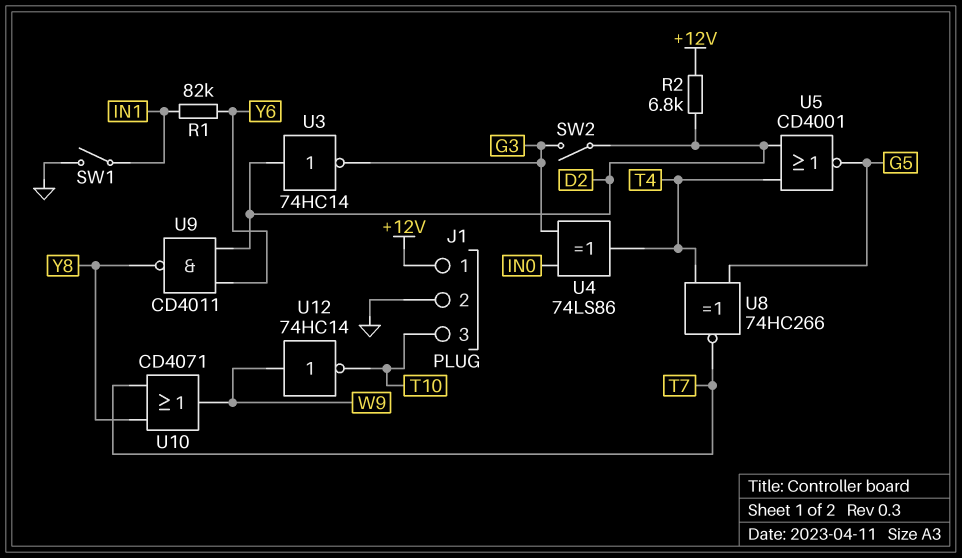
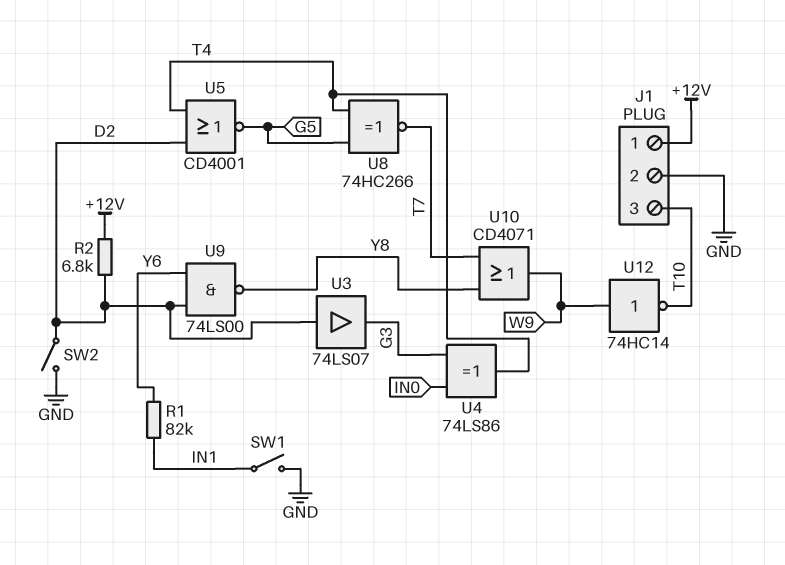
SW2: switch (D2, G3) -> switch (D2, GND)
U3: NOT 74HC14 (in D2, out G3) -> buffer 74LS07 (in D2, out G3)
U9: NAND CD4011 (in D2, in Y6, out Y8) -> NAND 74LS00 (in D2, in Y6, out Y8)

